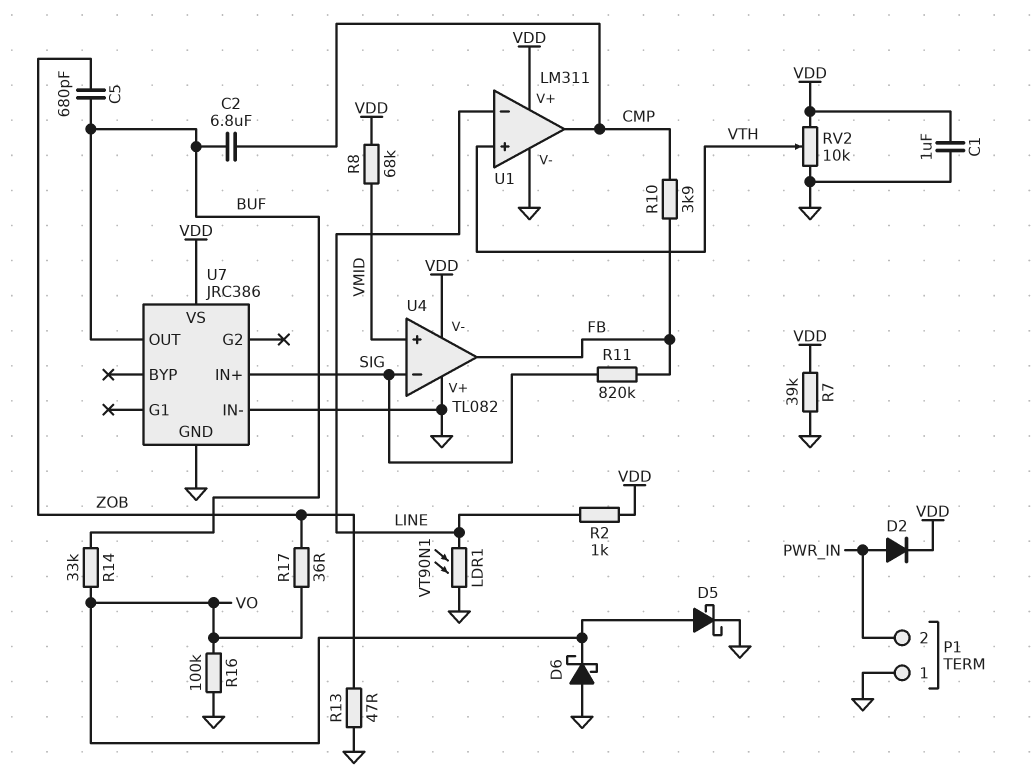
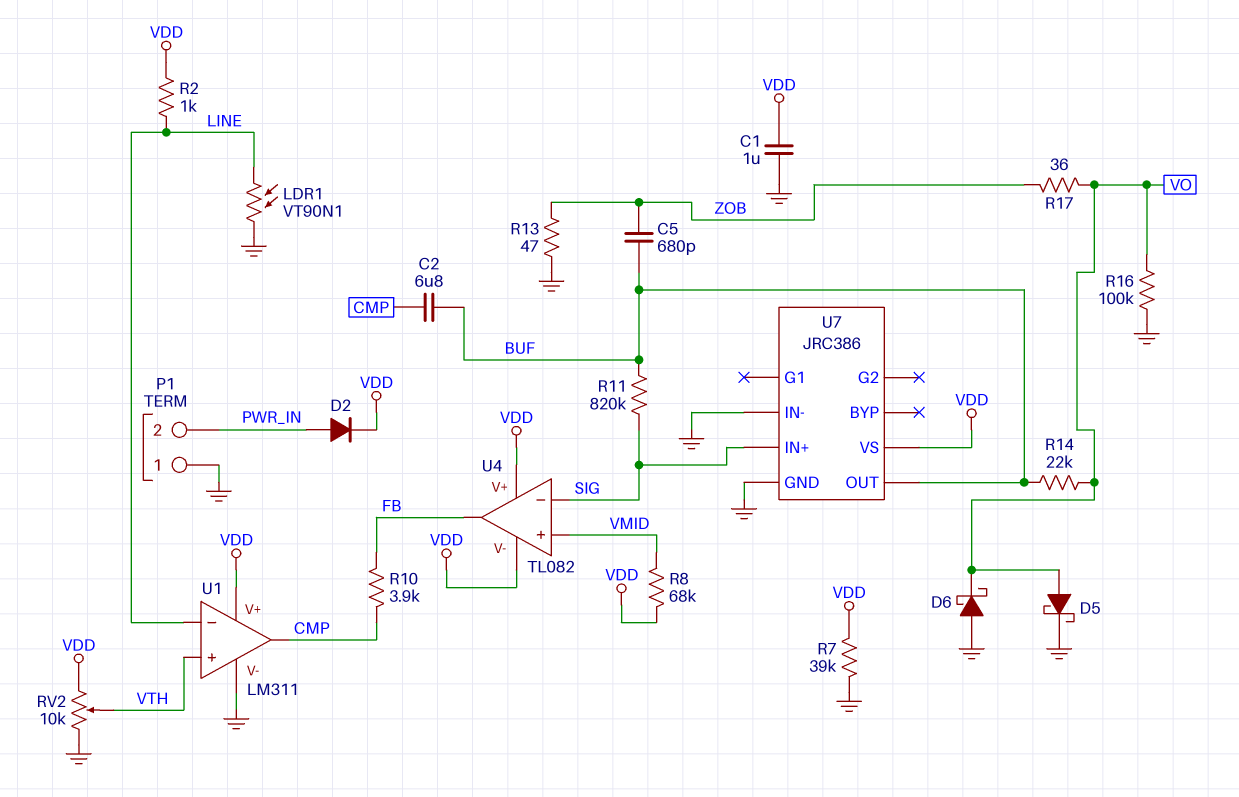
R11: 820k (FB, SIG) -> 820k (BUF, SIG)
R14: 33k (BUF, VO) -> 22k (BUF, VO)
U4 pin V+: GND -> VDD

